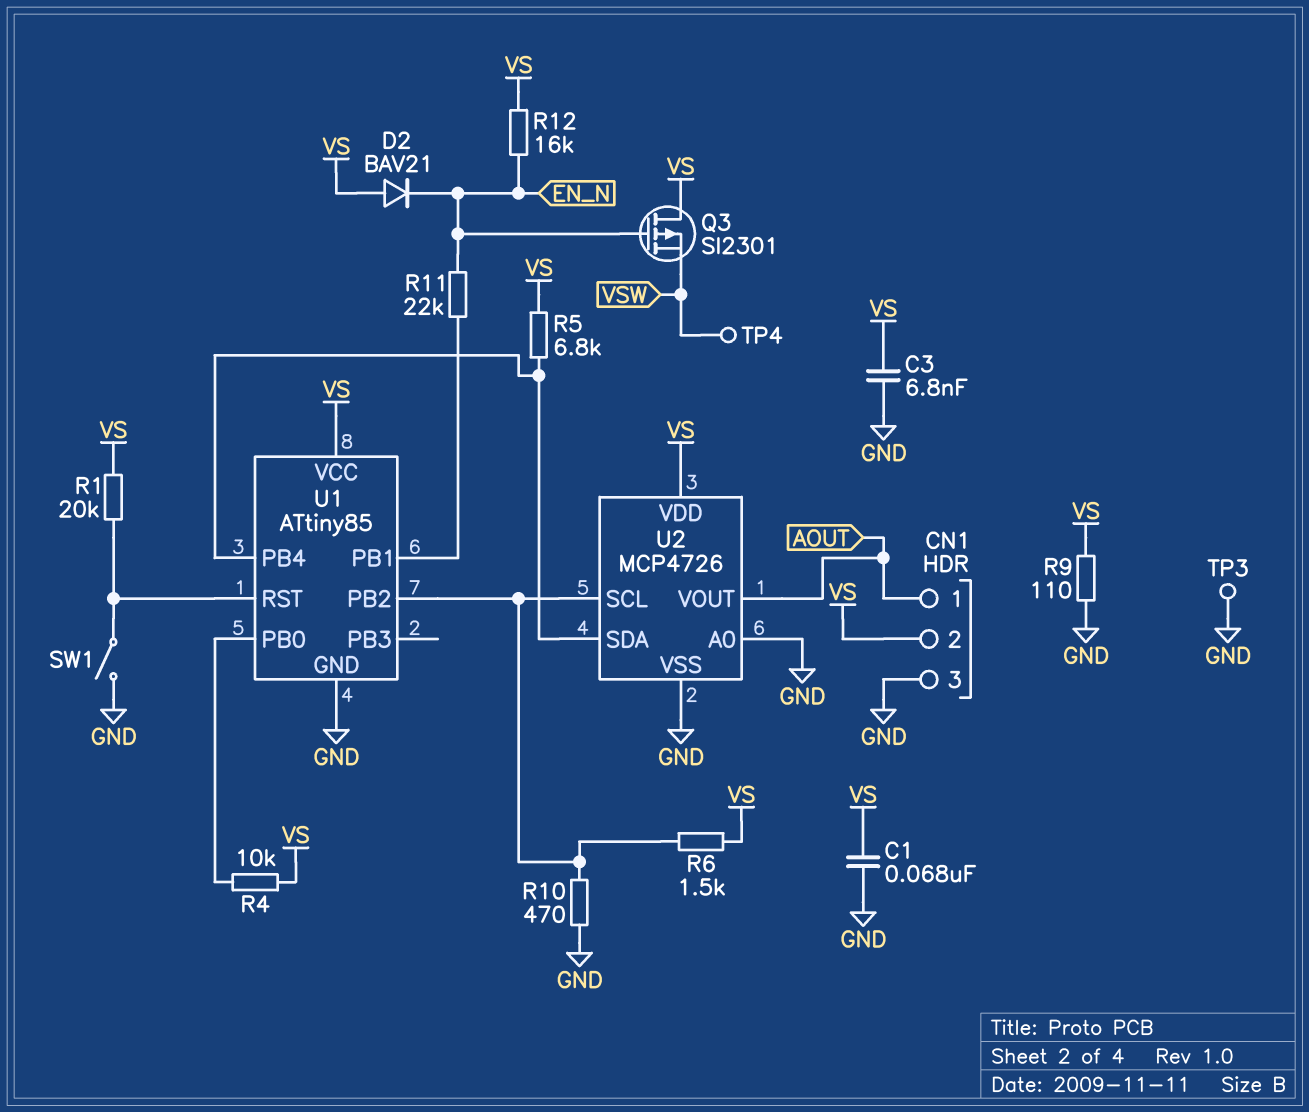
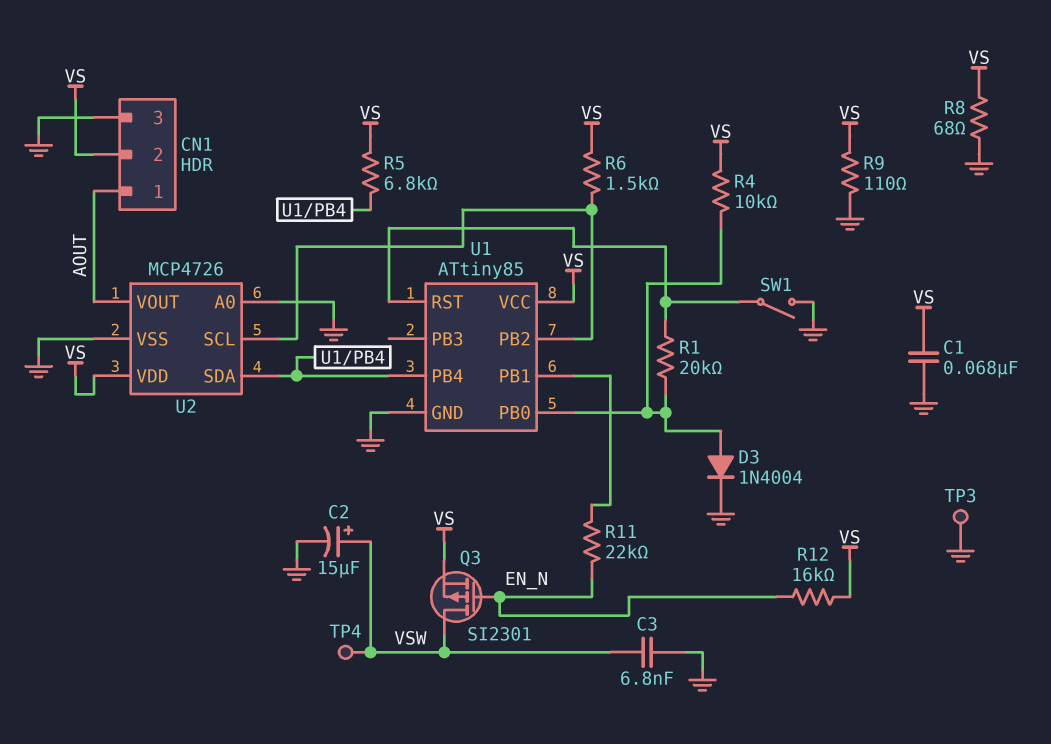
C2: none -> 15uF (plus VSW, minus GND)
C3: 6.8nF (GND, VS) -> 6.8nF (GND, VSW)
D2: diode BAV21 (A VS, K EN_N) -> none
D3: none -> diode 1N4004 (A U1/PB0, K GND)
Q3: PMOS SI2301 (G EN_N, D VS, S VSW) -> PMOS SI2301 (G EN_N, D VSW, S VS)
R1: 20k (U1/RST, VS) -> 20k (U1/PB0, U1/RST)
R8: none -> 68 (GND, VS)
R10: 470 (GND, U1/PB2) -> none

